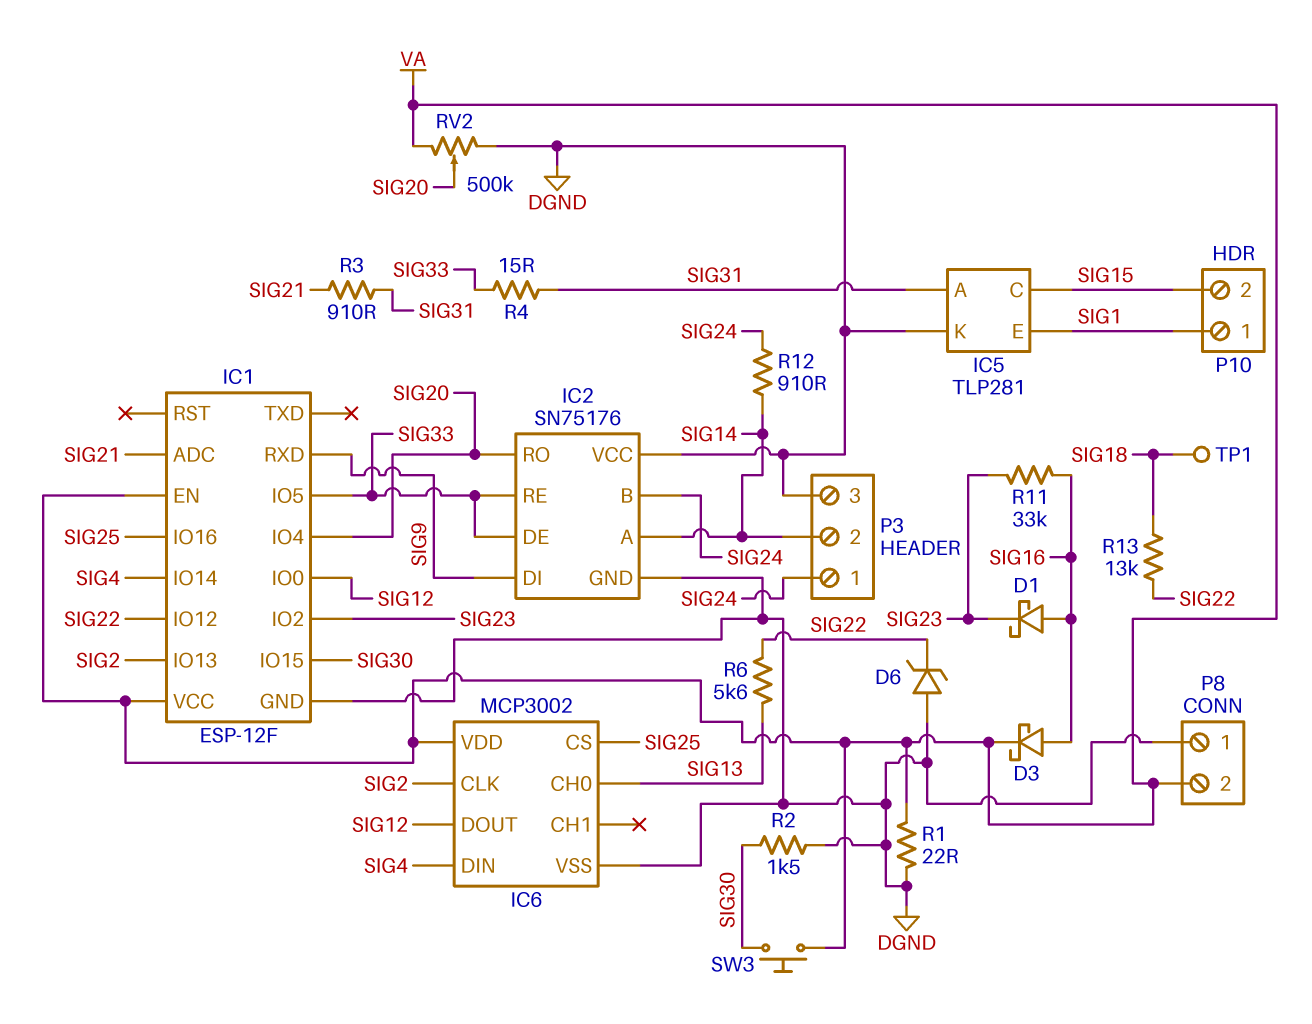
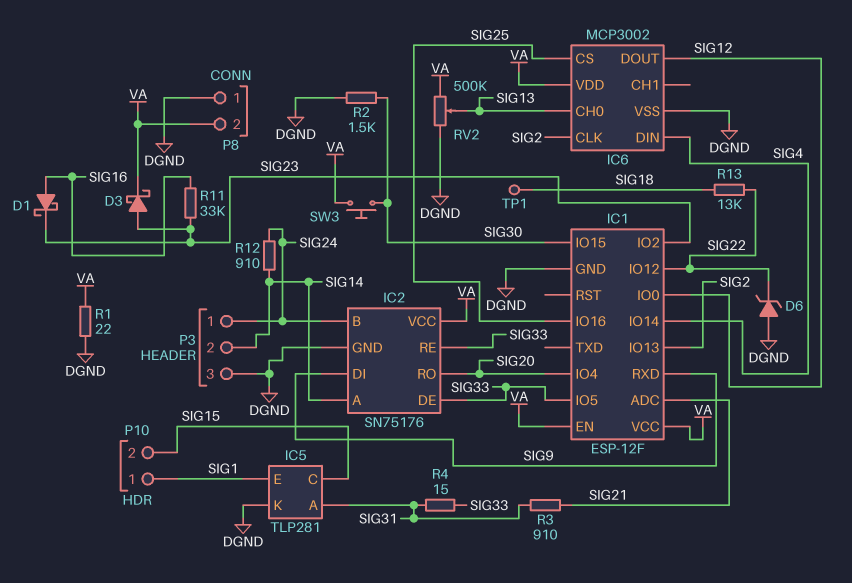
D3: schottky (A SIG16, K VA) -> schottky (A SIG23, K VA)
IC2 pin VCC: DGND -> VA
R6: 5.6k (SIG13, SIG22) -> none
RV2: 500k (DGND, VA, wiper SIG20) -> 500k (DGND, VA, wiper SIG13)

